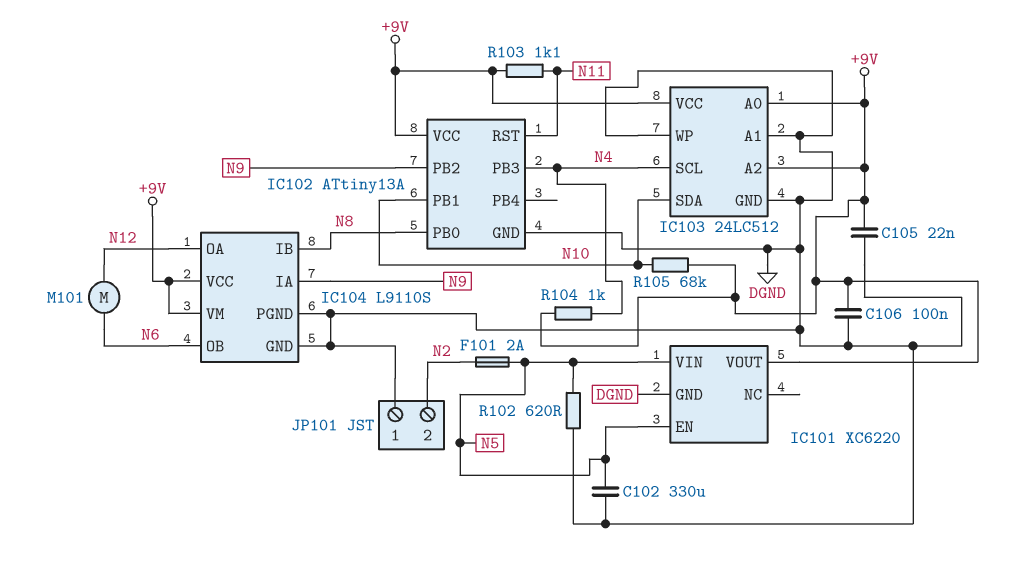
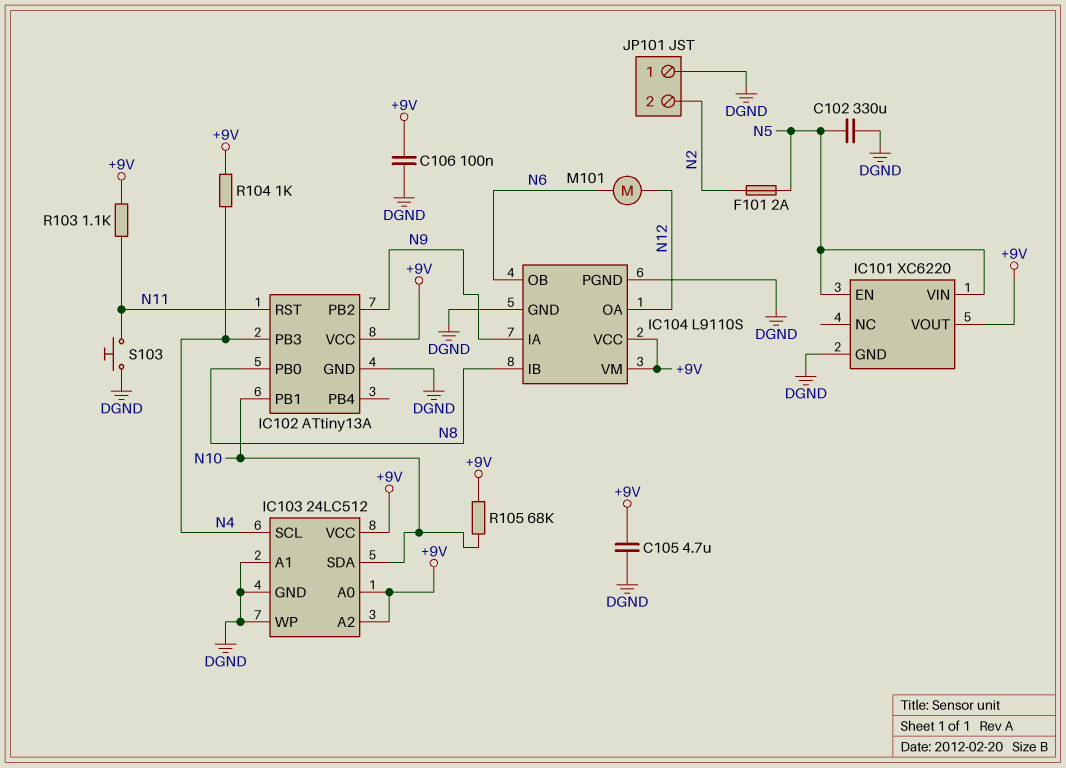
C105: 22nF (+9V, DGND) -> 4.7uF (+9V, DGND)
R102: 620 (DGND, N5) -> none
S103: none -> button (DGND, N11)

